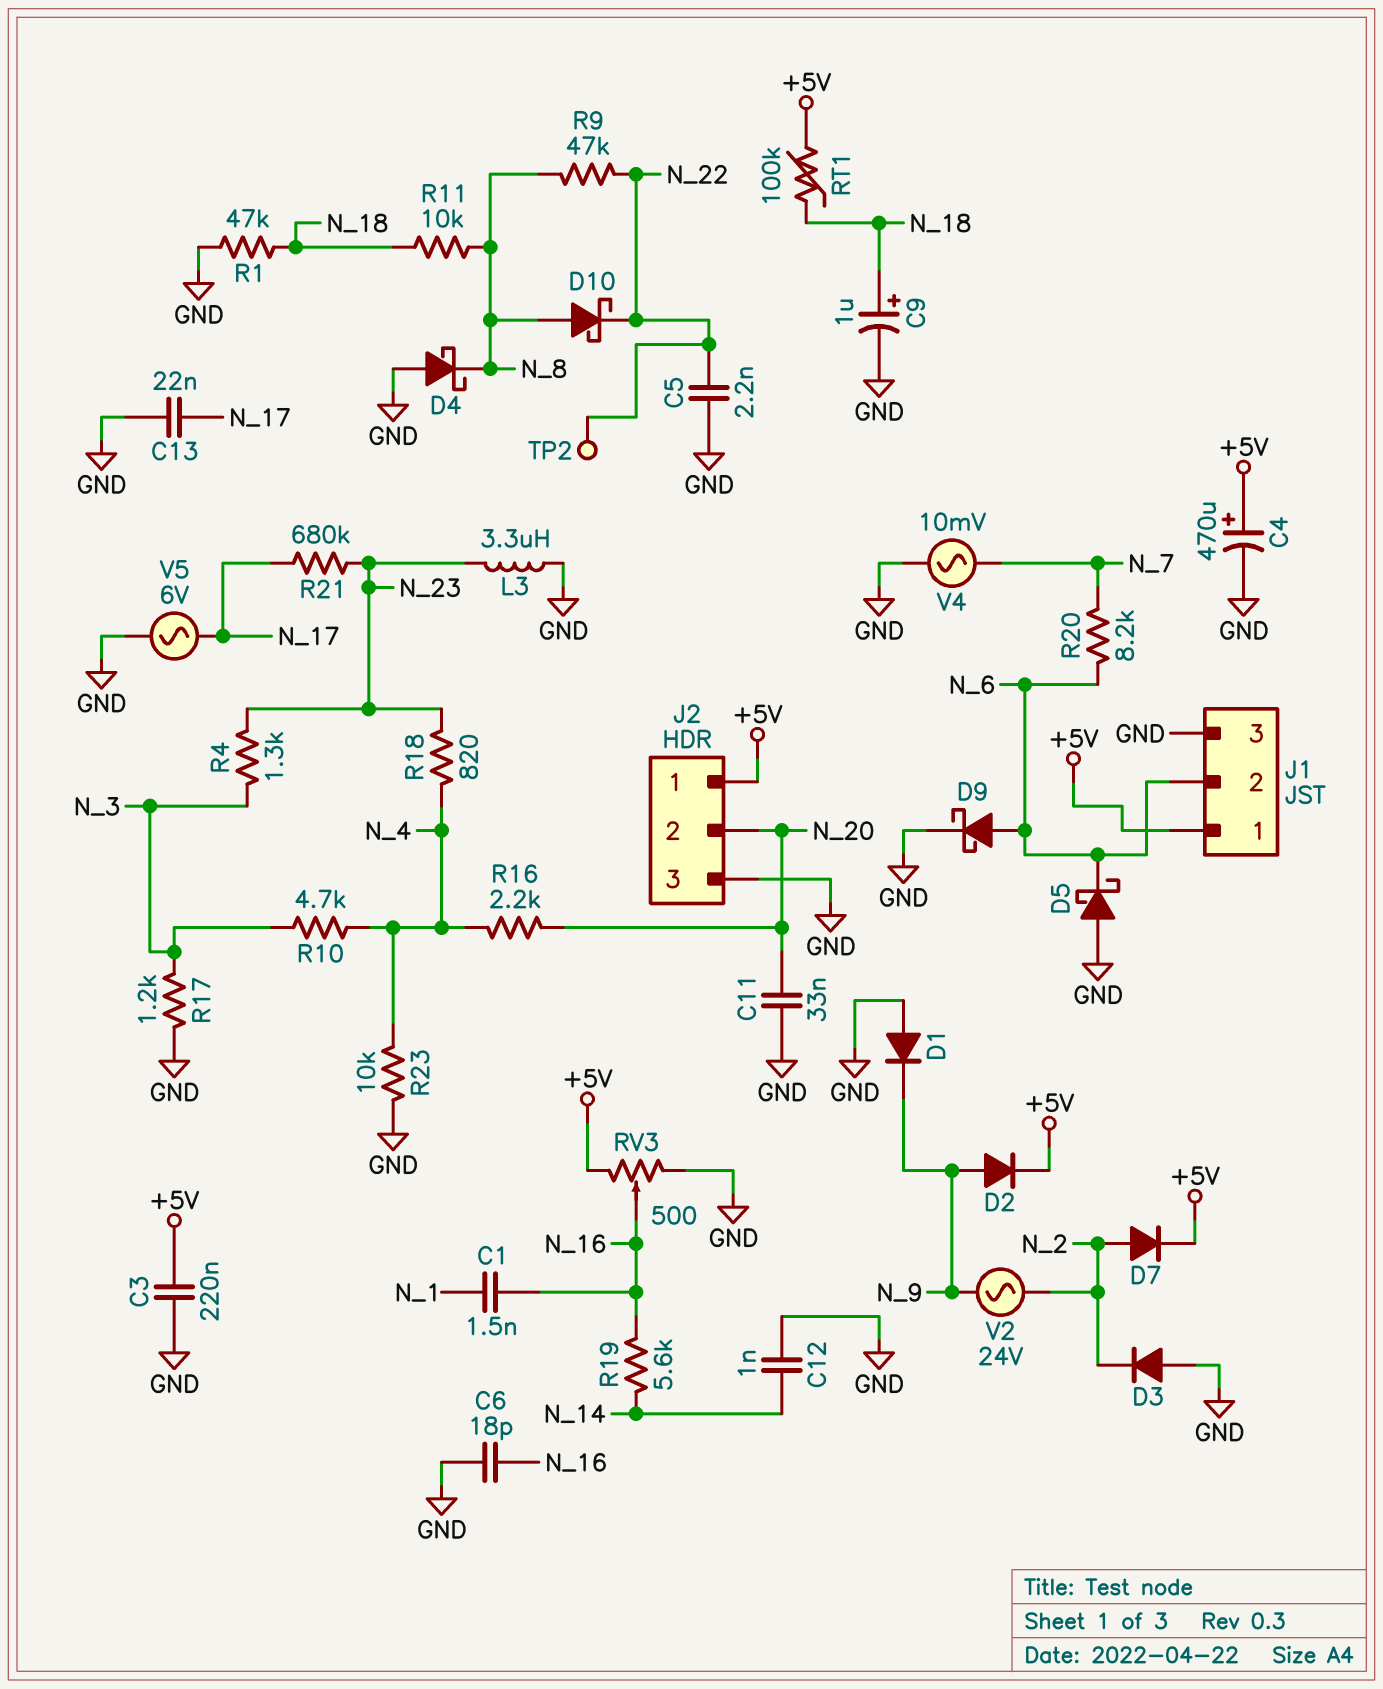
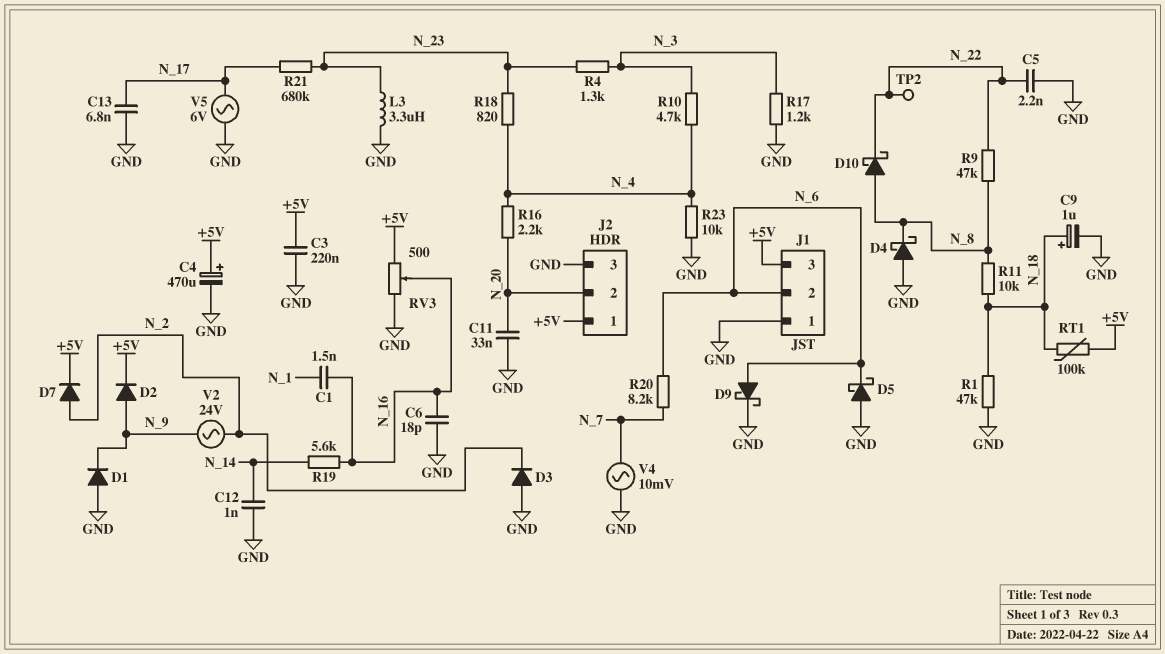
C13: 22nF (GND, N_17) -> 6.8nF (GND, N_17)
J1 pin 1: +5V -> GND
J1 pin 3: GND -> +5V

